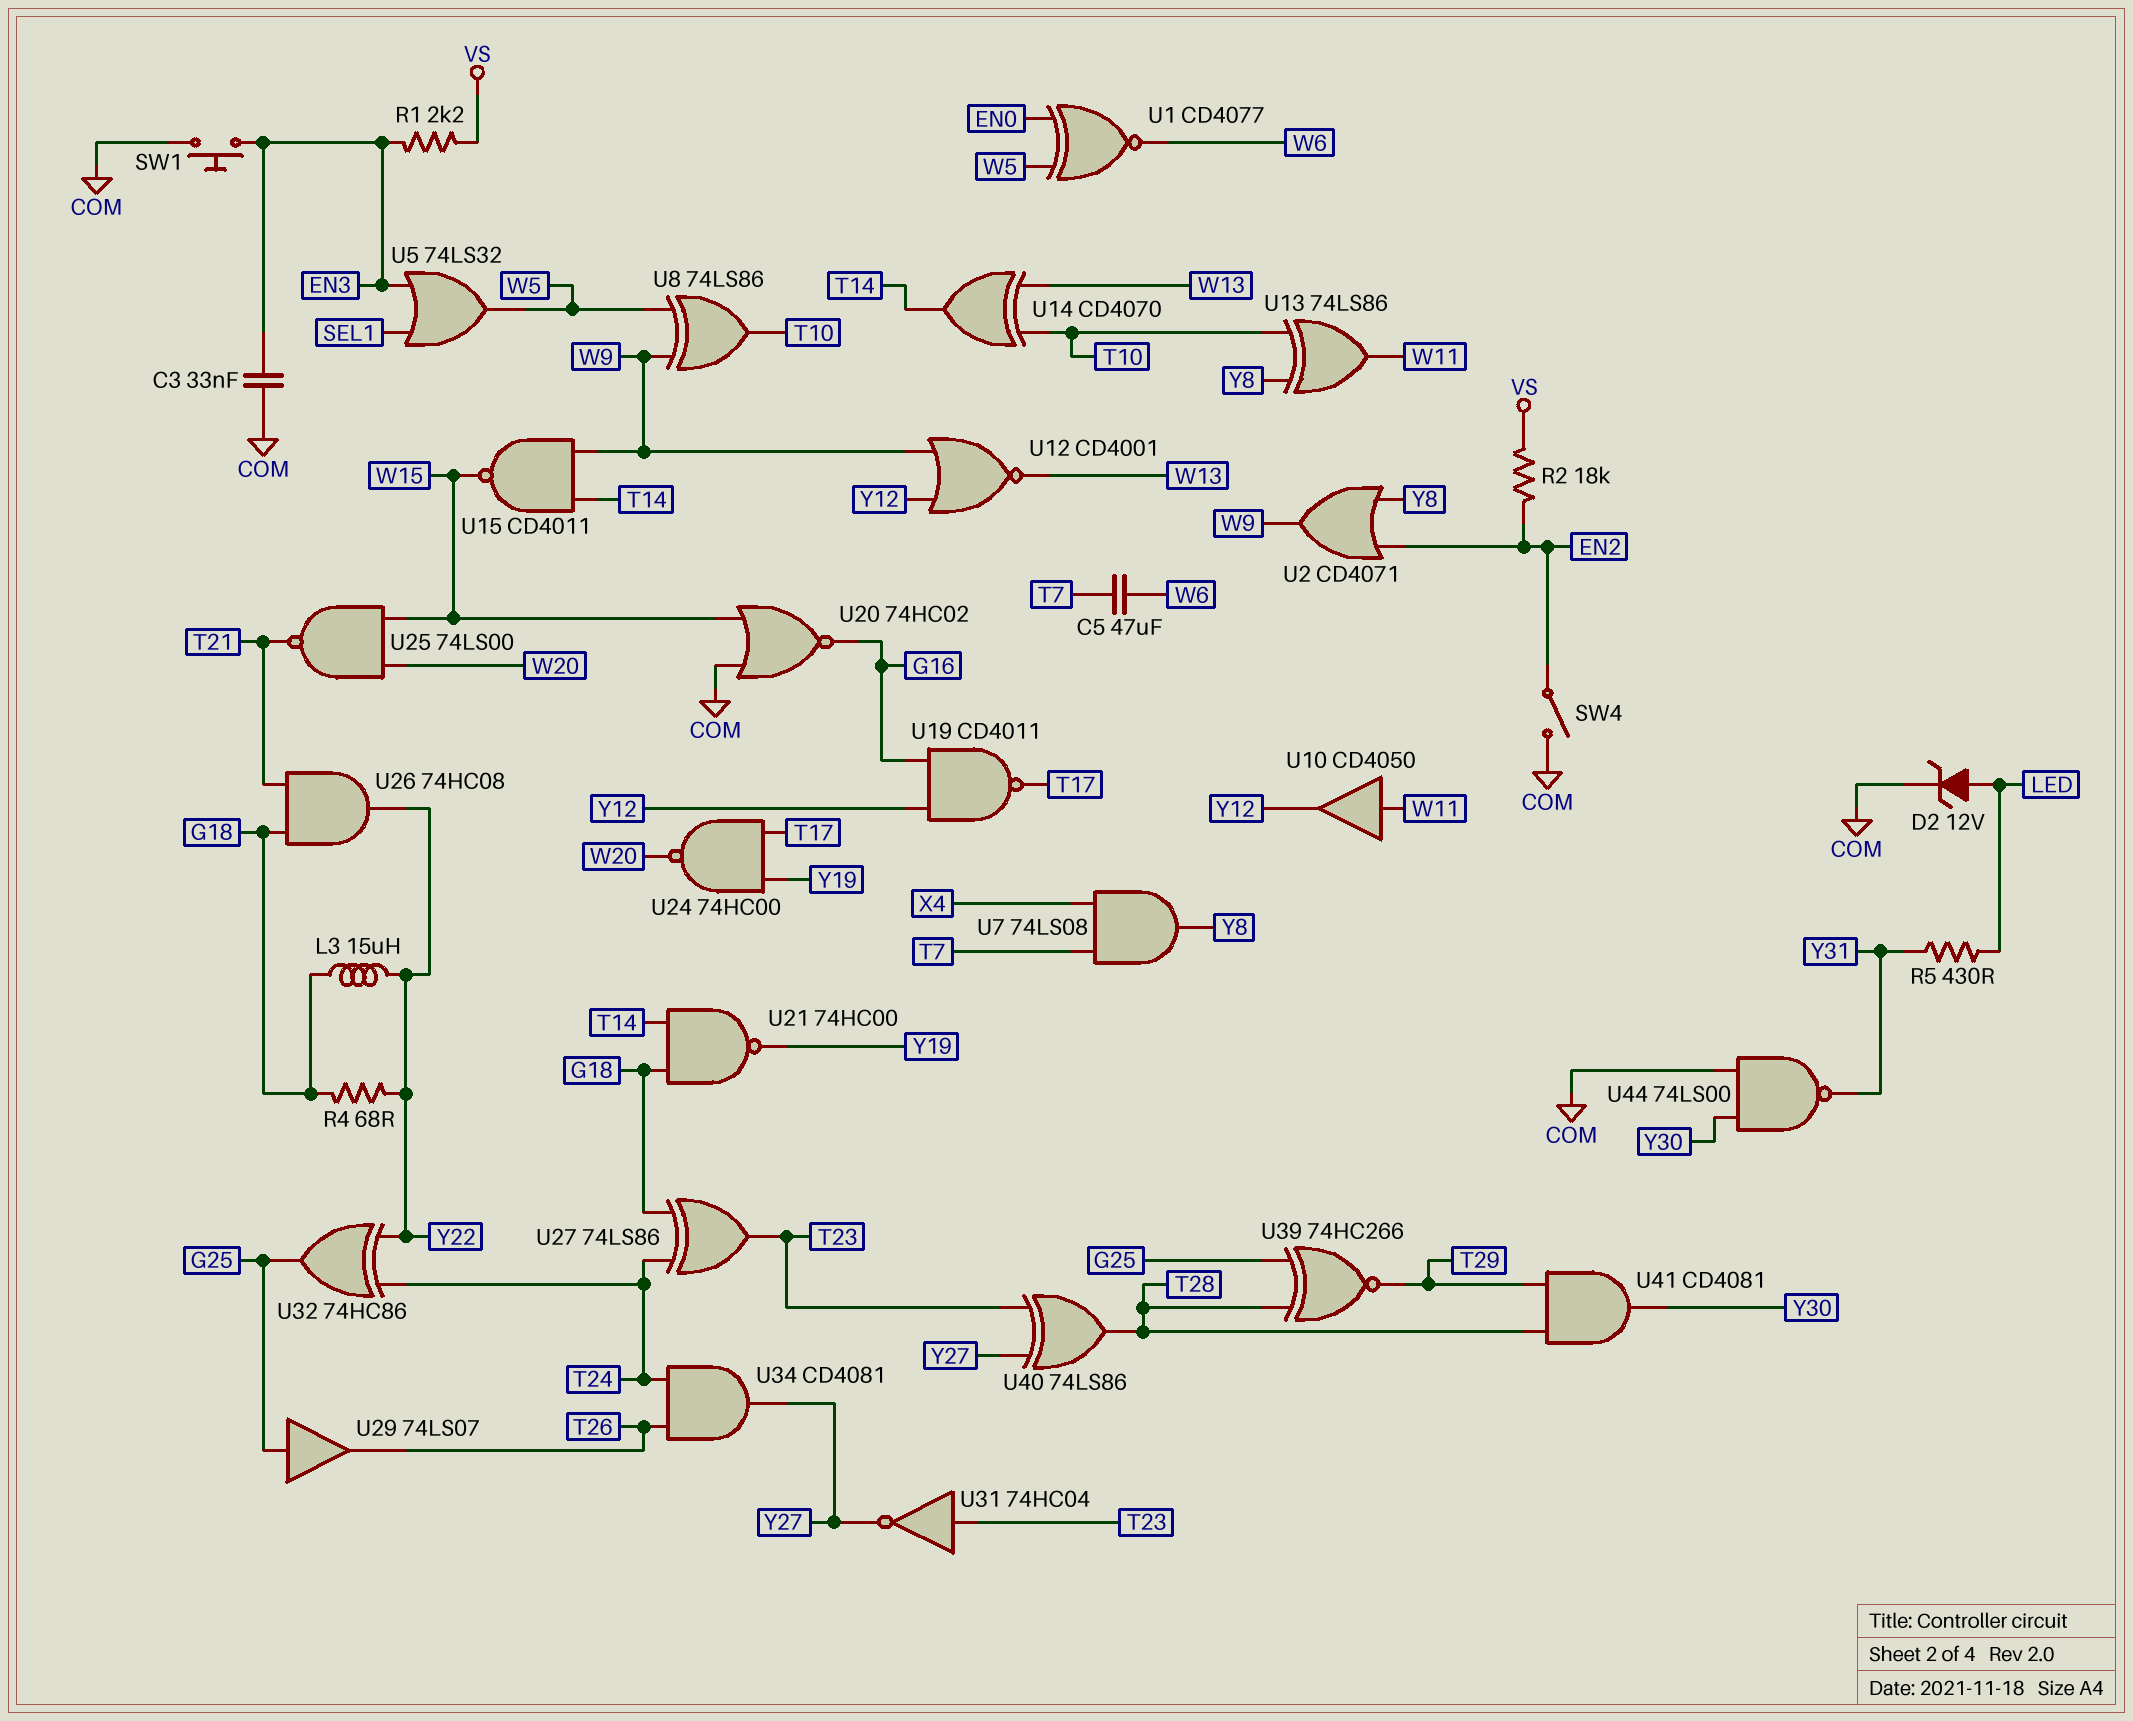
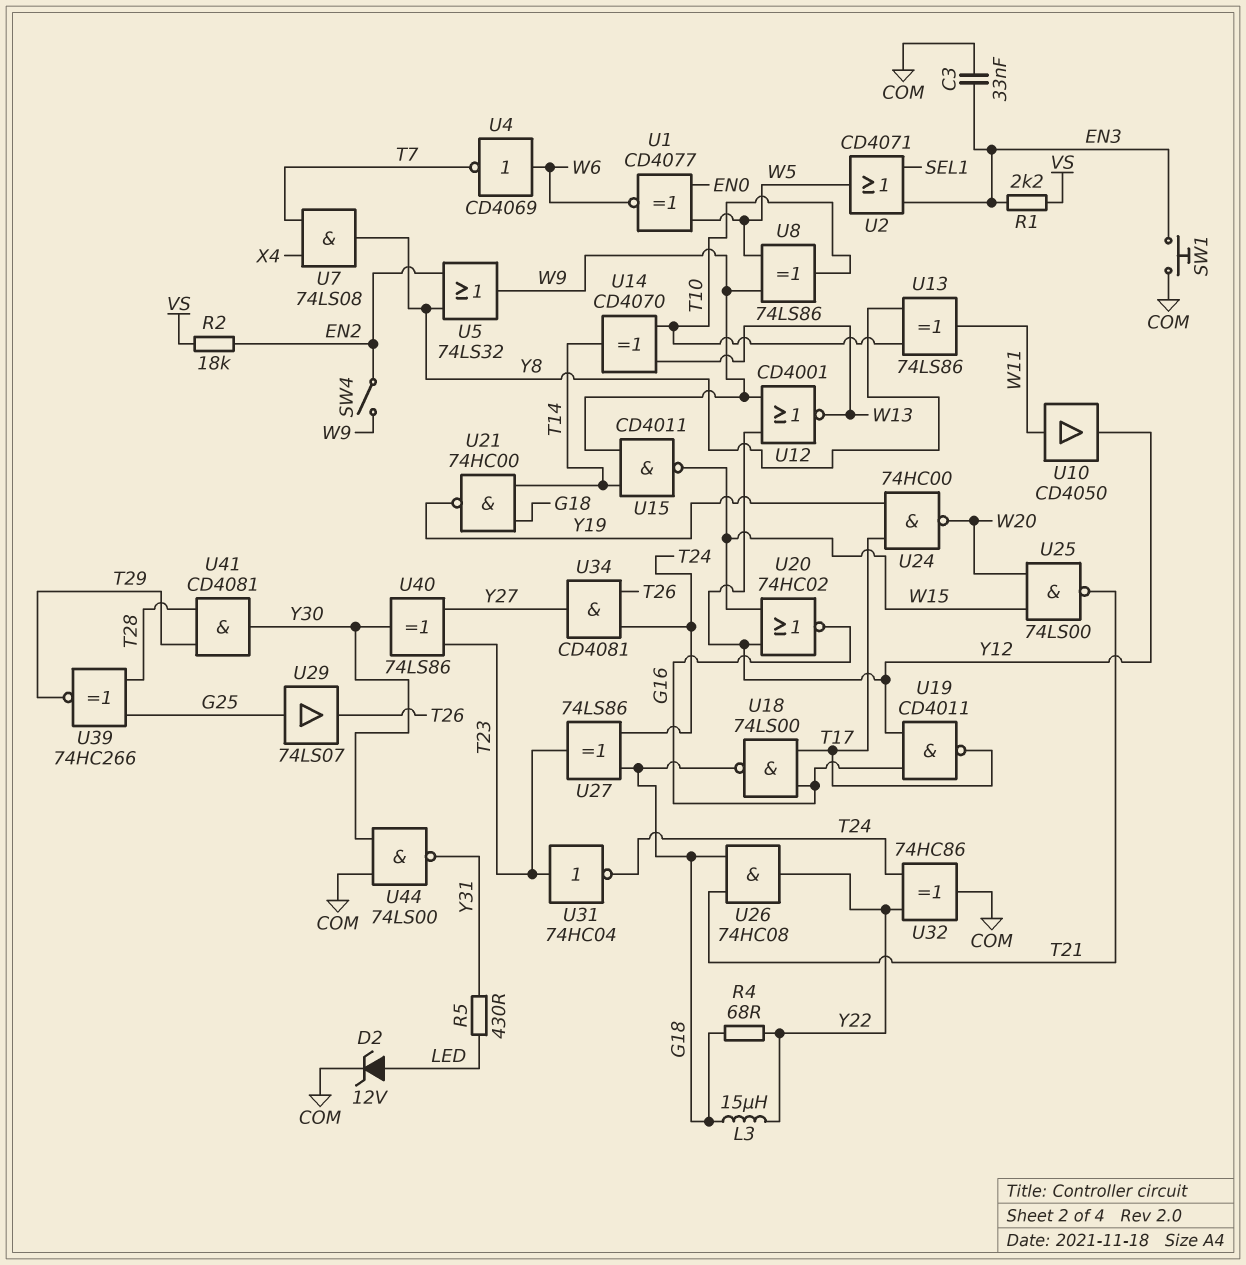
C5: 47uF (T7, W6) -> none
SW4: switch (COM, EN2) -> switch (EN2, W9)
U2: OR CD4071 (in EN2, in Y8, out W9) -> OR CD4071 (in EN3, in SEL1, out W5)
U4: none -> NOT CD4069 (in W6, out T7)
U5: OR 74LS32 (in EN3, in SEL1, out W5) -> OR 74LS32 (in EN2, in Y8, out W9)
U18: none -> NAND 74LS00 (in G16, in T17, out G18)
U20: NOR 74HC02 (in COM, in W15, out G16) -> NOR 74HC02 (in W15, in Y12, out G16)
U31: NOT 74HC04 (in T23, out Y27) -> NOT 74HC04 (in T23, out T24)
U32: XOR 74HC86 (in T24, in Y22, out G25) -> XOR 74HC86 (in T24, in Y22, out COM)
U40: XOR 74LS86 (in T23, in Y27, out T28) -> XOR 74LS86 (in T23, in Y27, out Y30)

